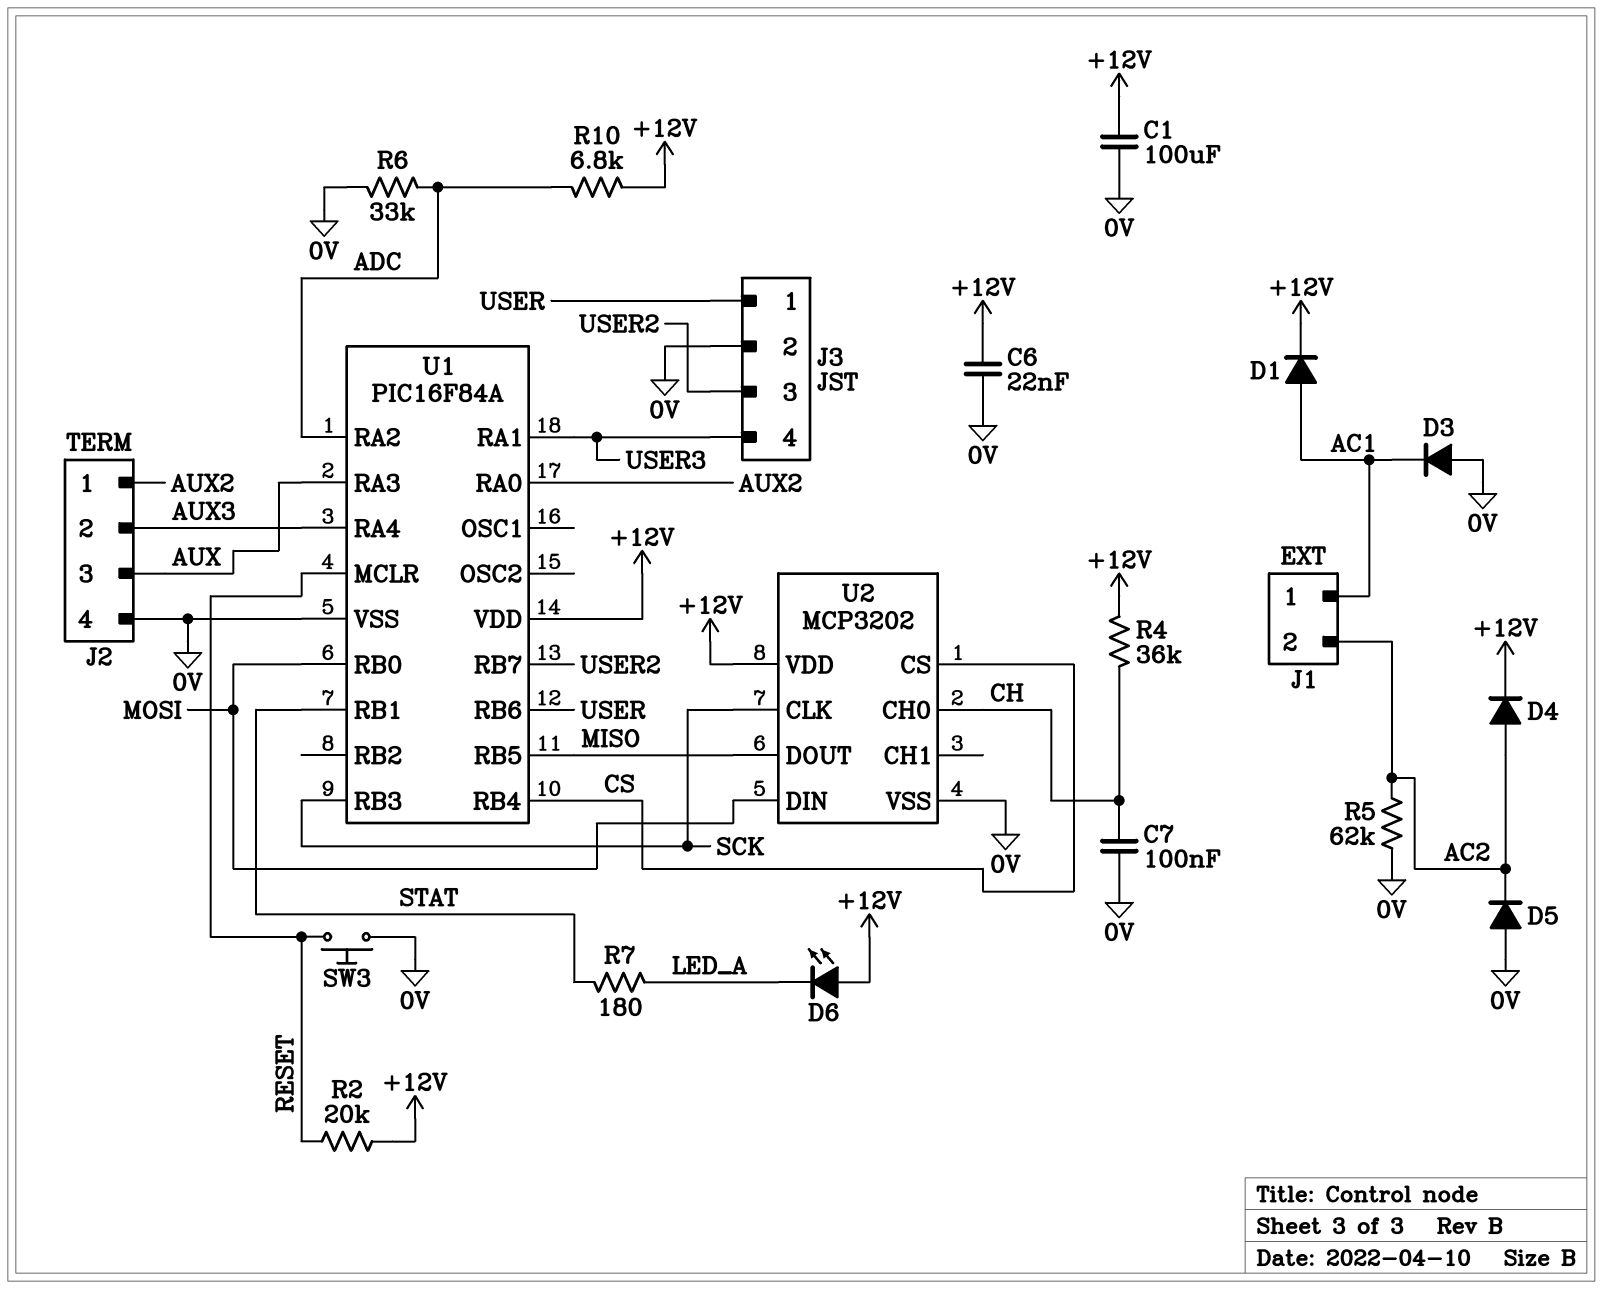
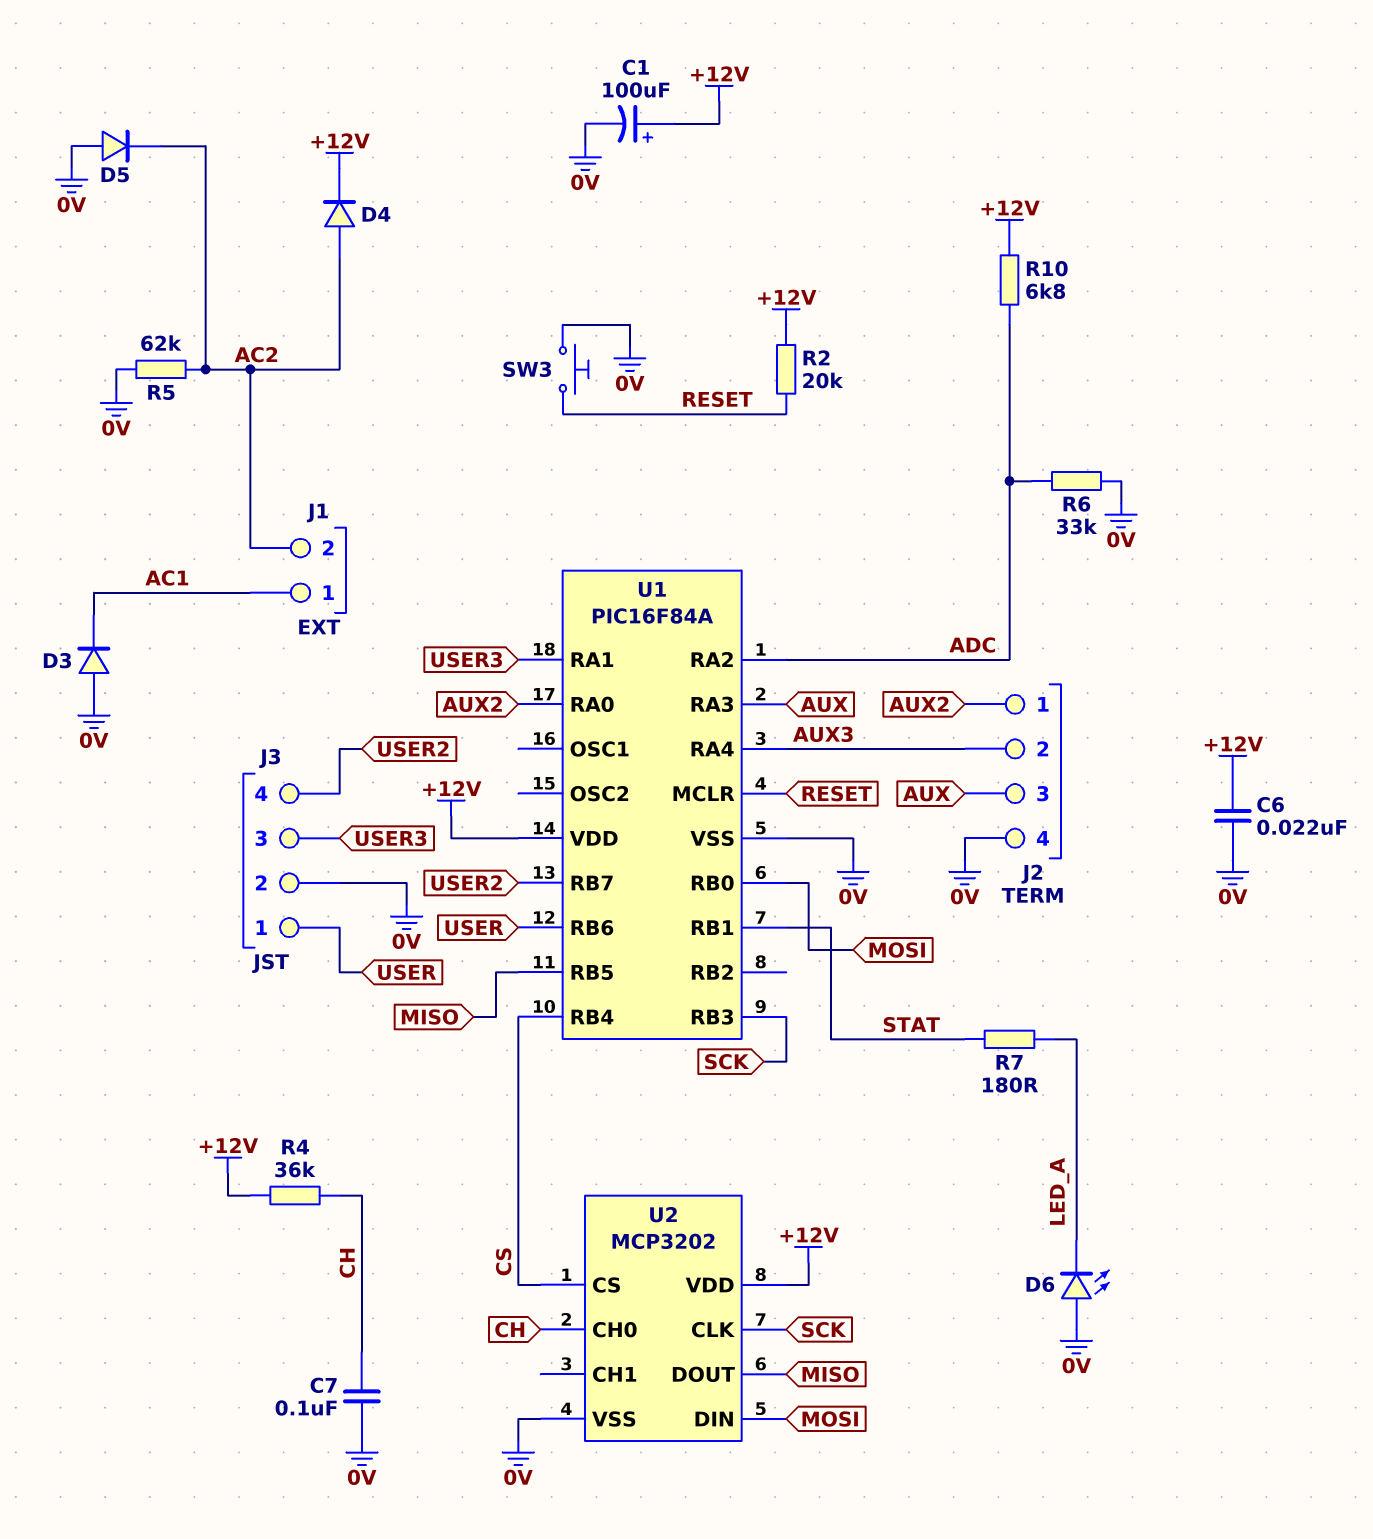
C1: 100uF (+12V, 0V) -> 100uF (plus +12V, minus 0V)
D1: diode (A AC1, K +12V) -> none
D6: LED (A +12V, K LED_A) -> LED (A 0V, K LED_A)
J3 pin 3: USER2 -> USER3
J3 pin 4: USER3 -> USER2

